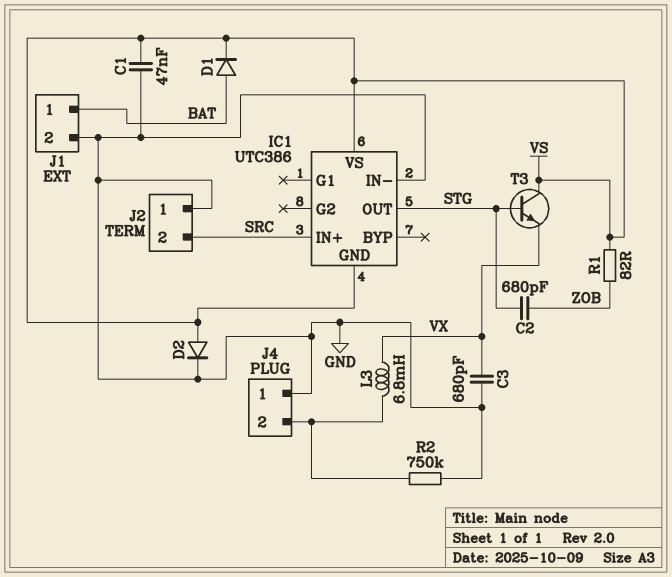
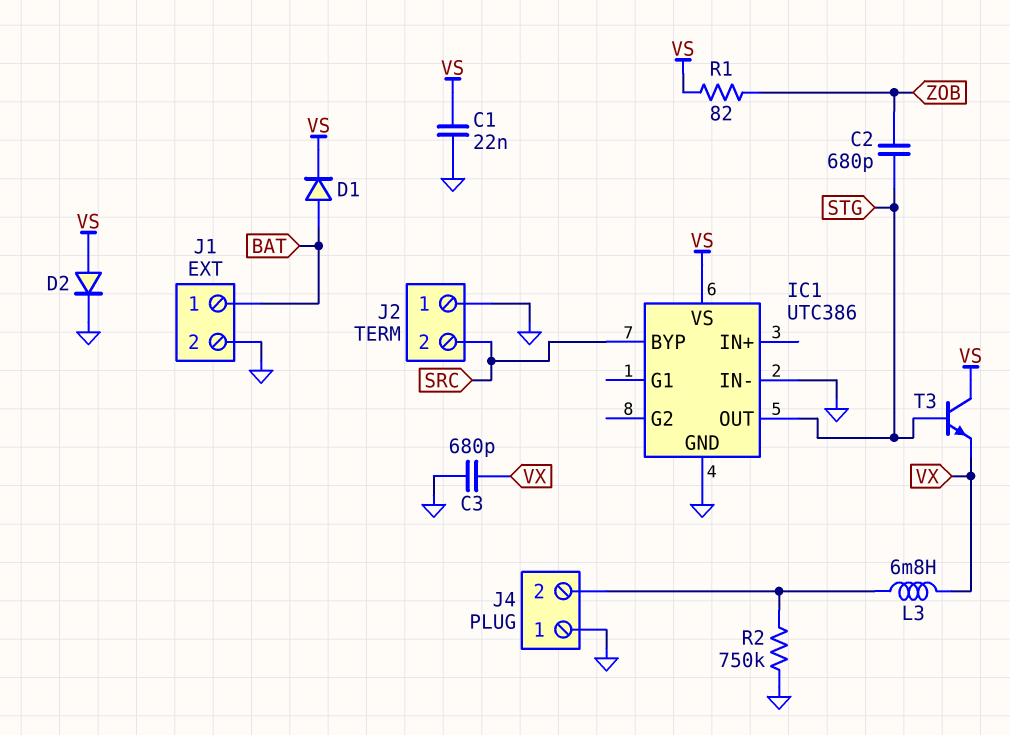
C1: 47nF (GND, VS) -> 22nF (GND, VS)
IC1 pin BYP: none -> SRC
IC1 pin GND: VS -> GND
IC1 pin IN+: SRC -> none

